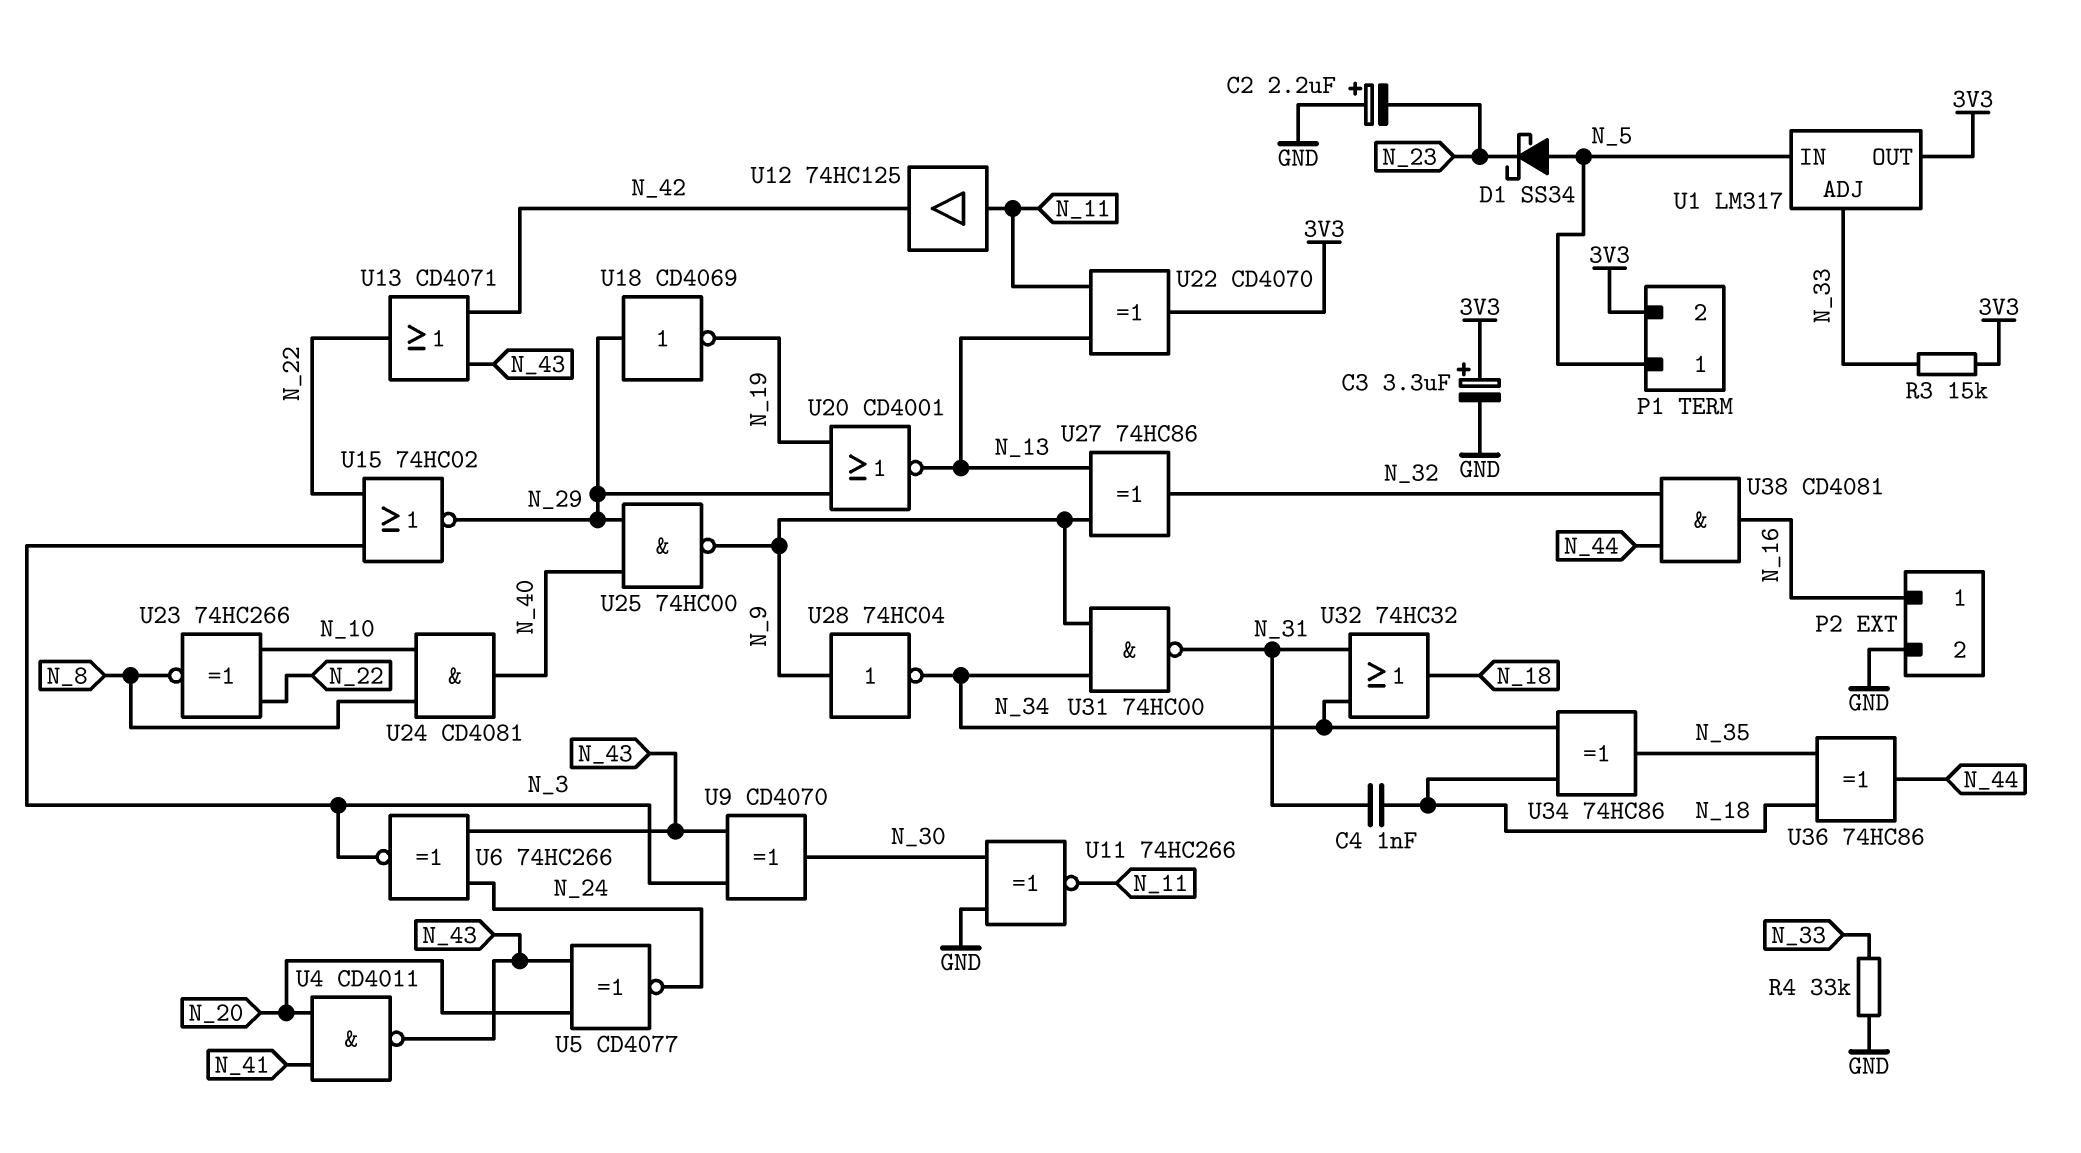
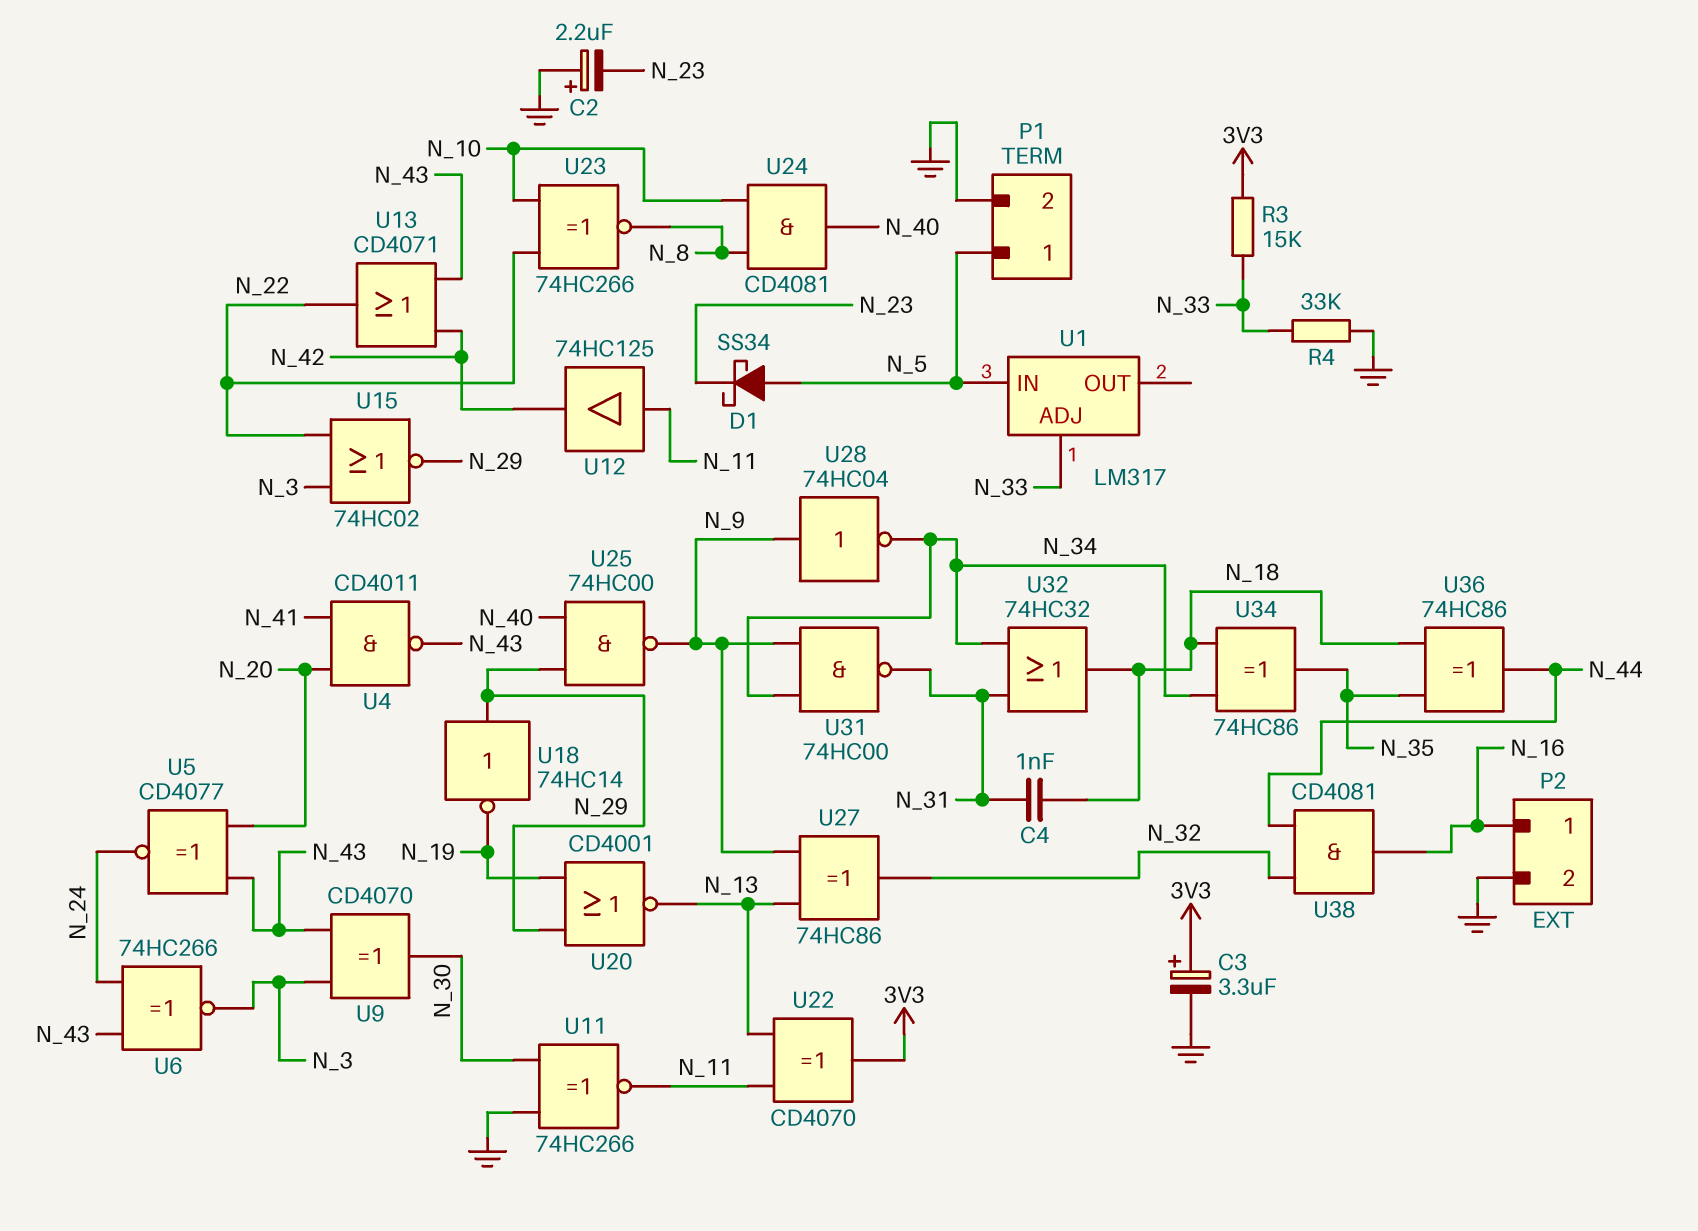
P1 pin 2: 3V3 -> GND
U1 pin OUT: 3V3 -> none
U18: NOT CD4069 (in N_29, out N_19) -> NOT 74HC14 (in N_29, out N_19)

